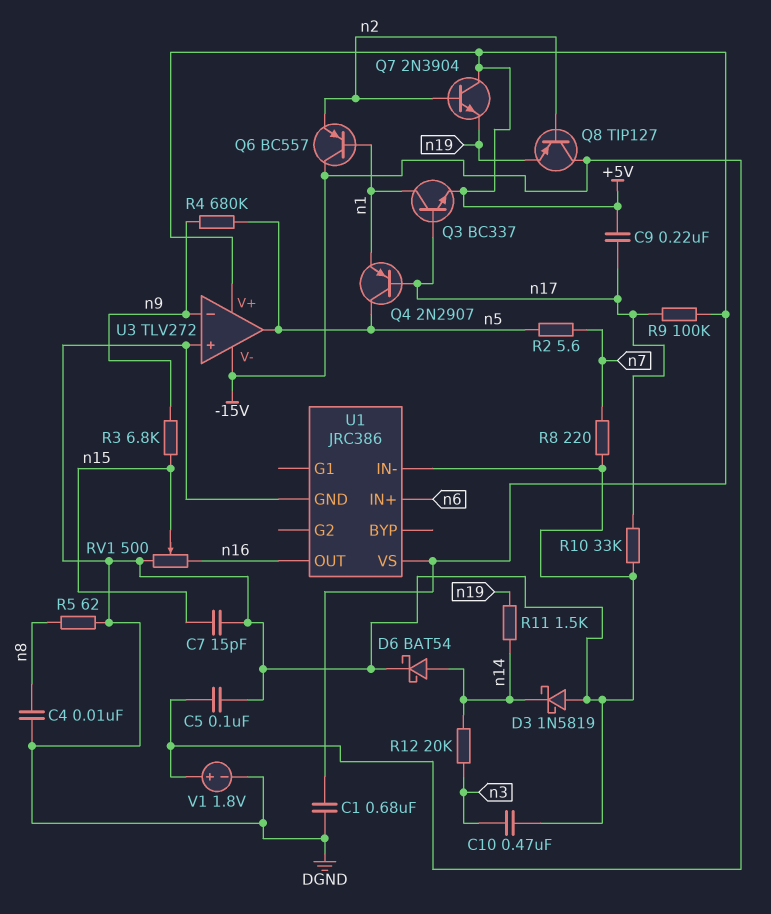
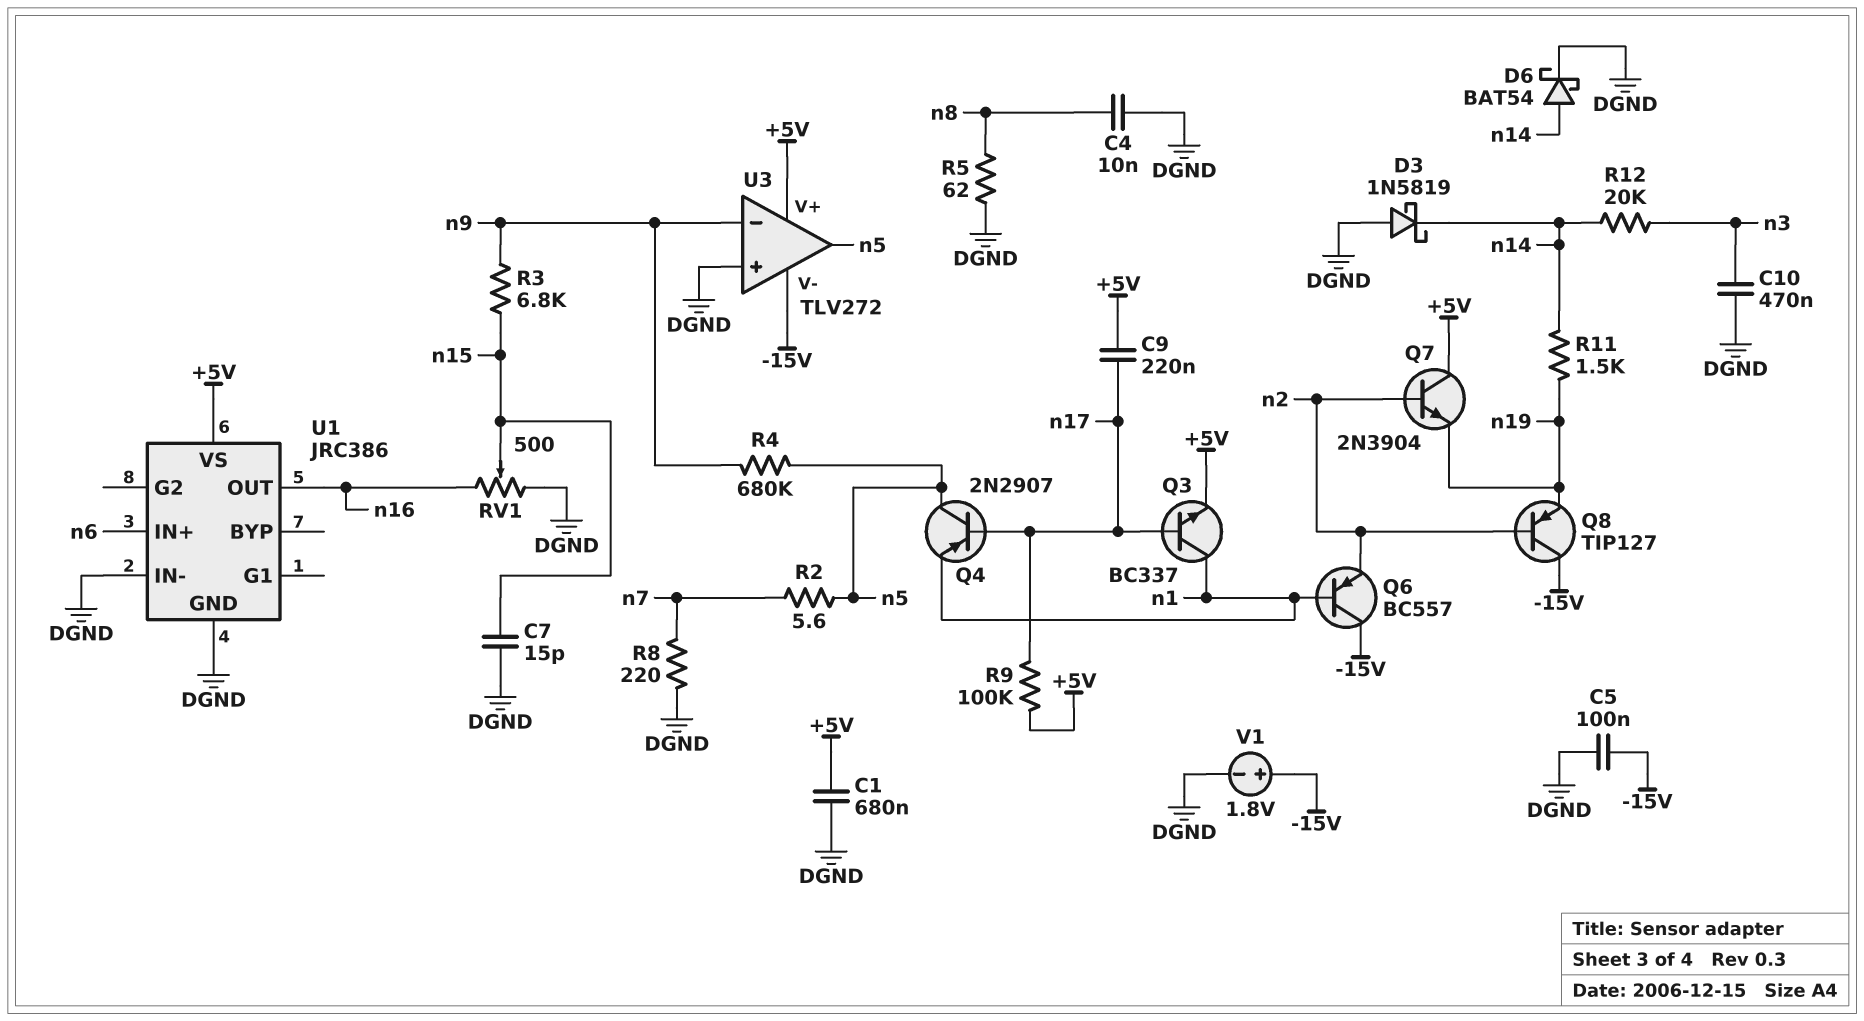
R10: 33k (DGND, n17) -> none

